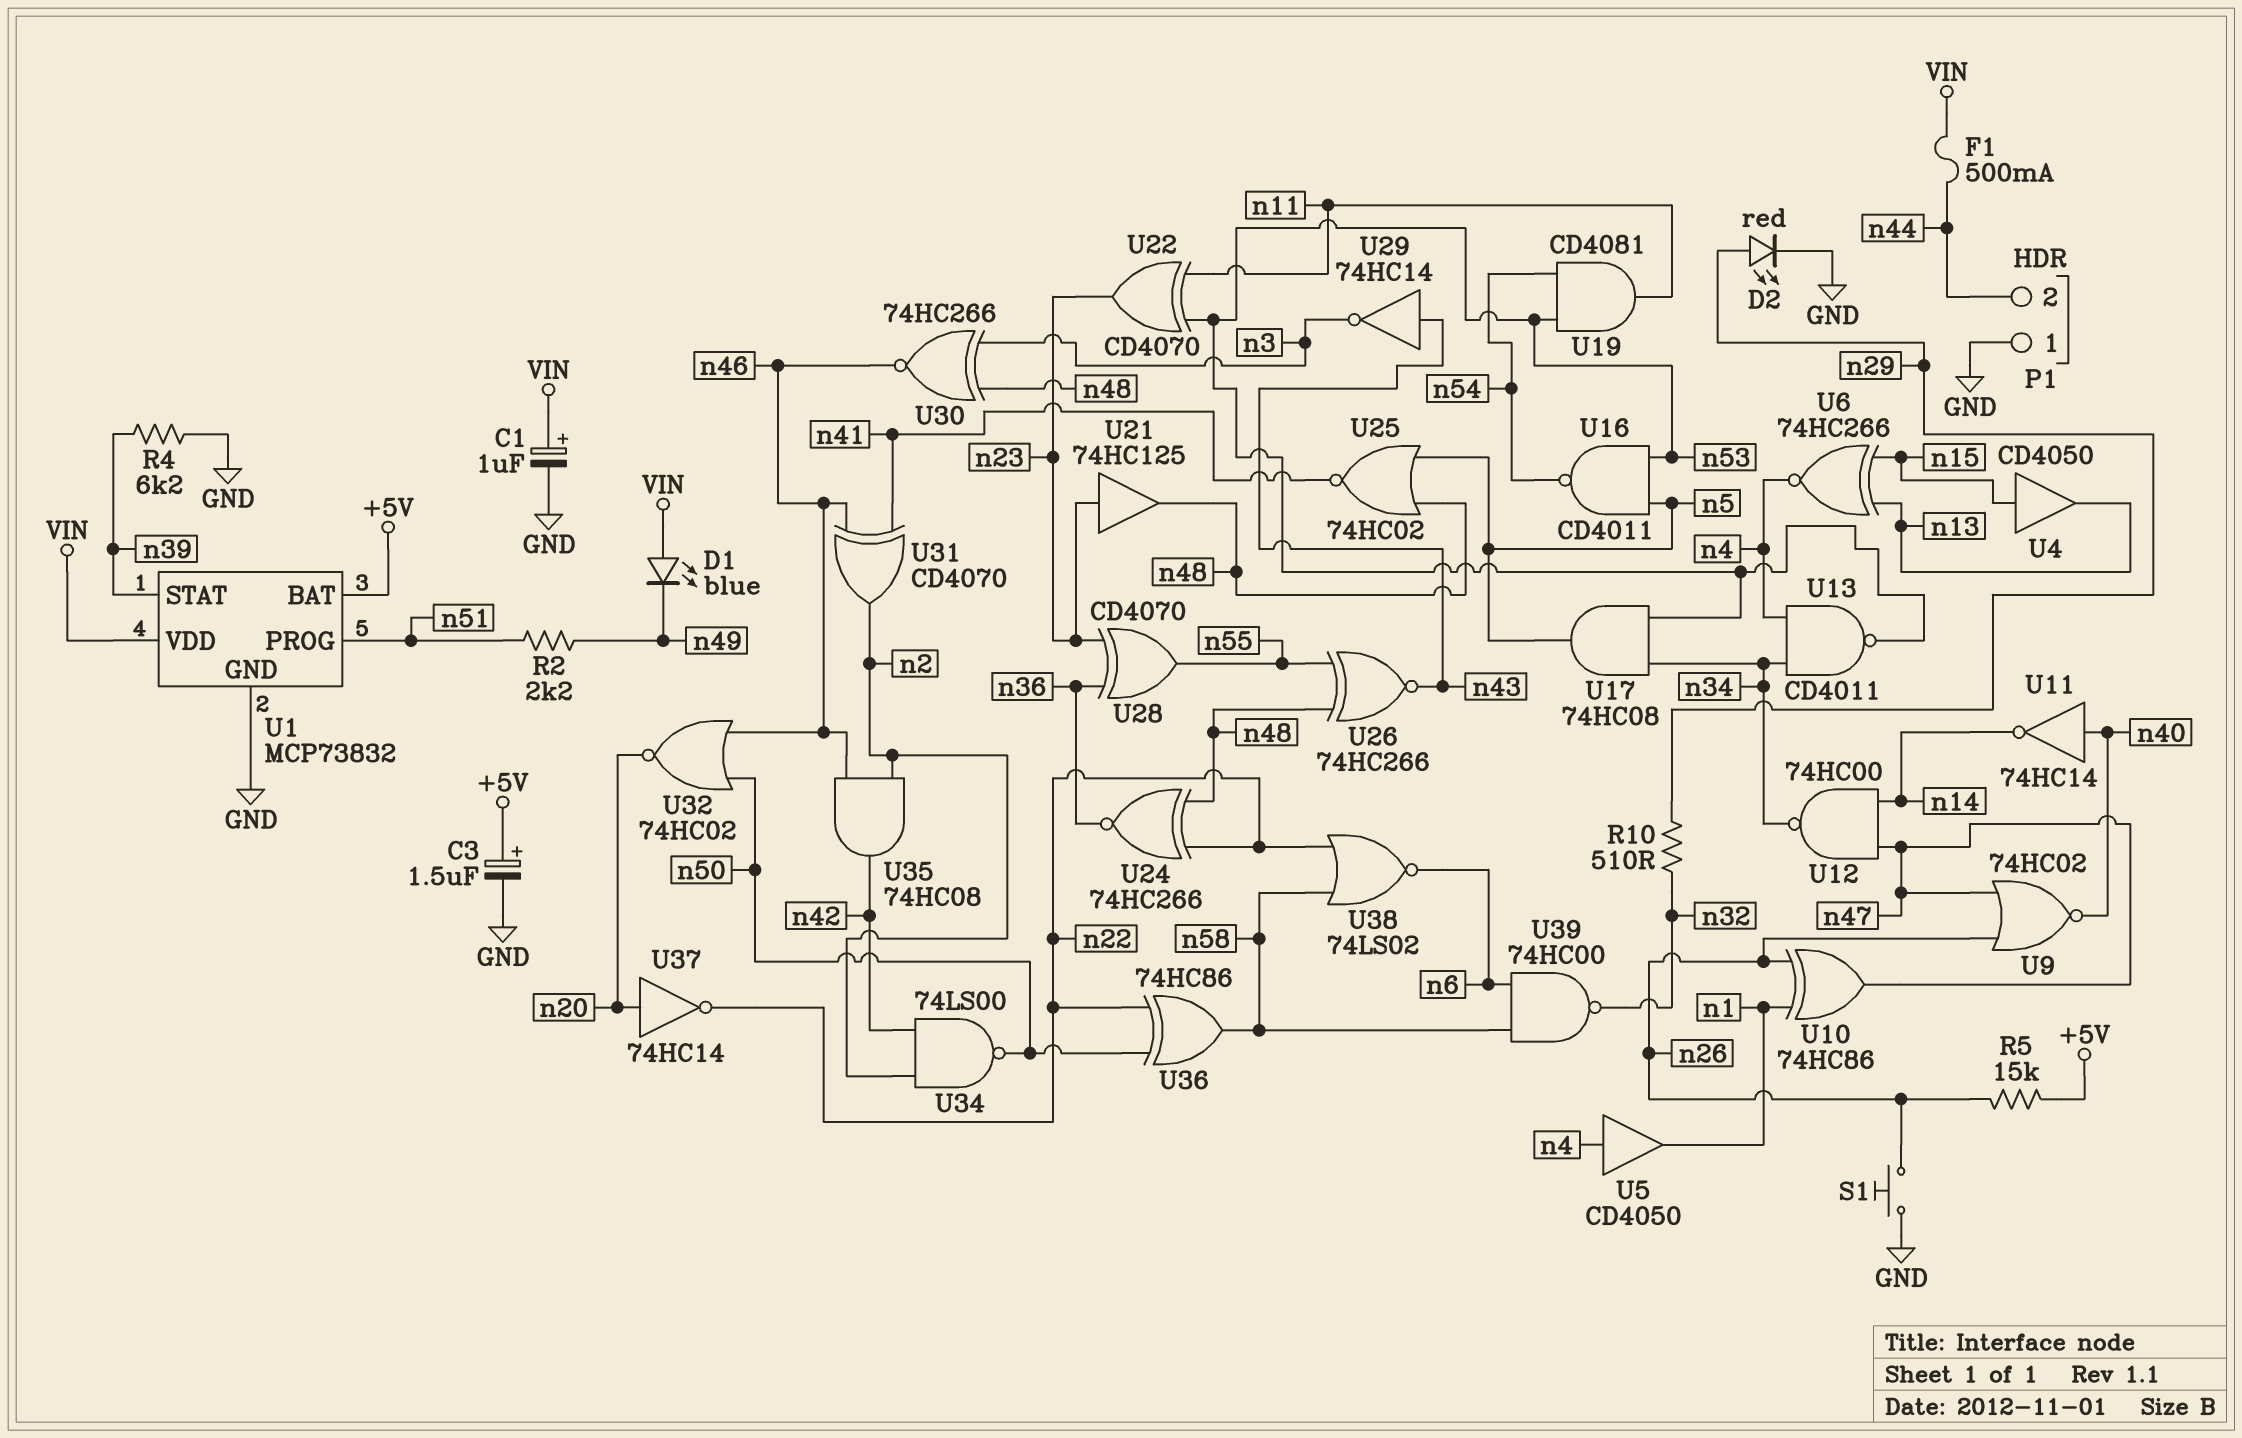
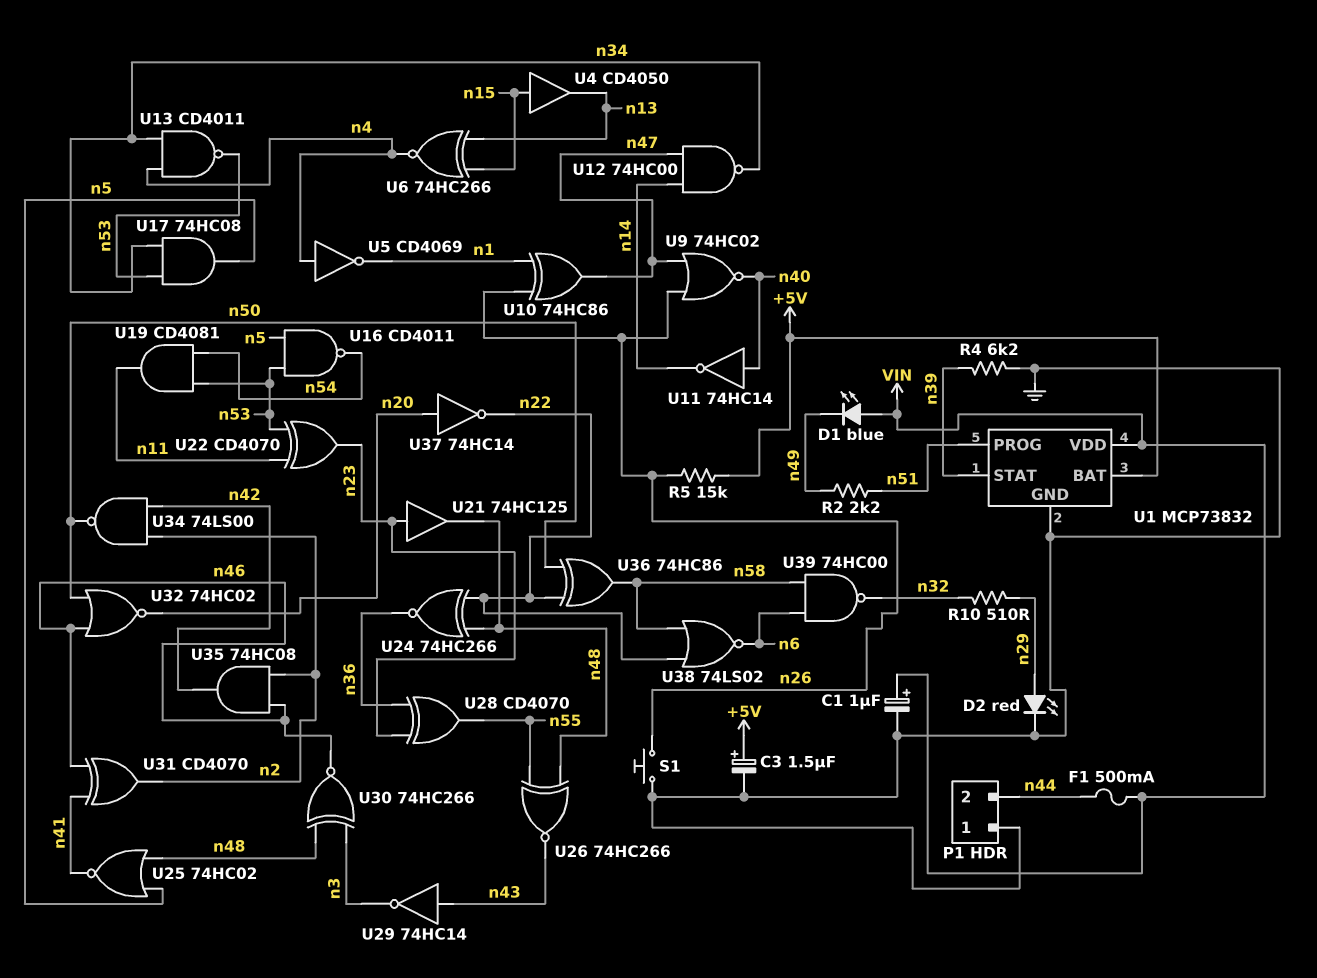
U5: buffer CD4050 (in n4, out n1) -> NOT CD4069 (in n4, out n1)

